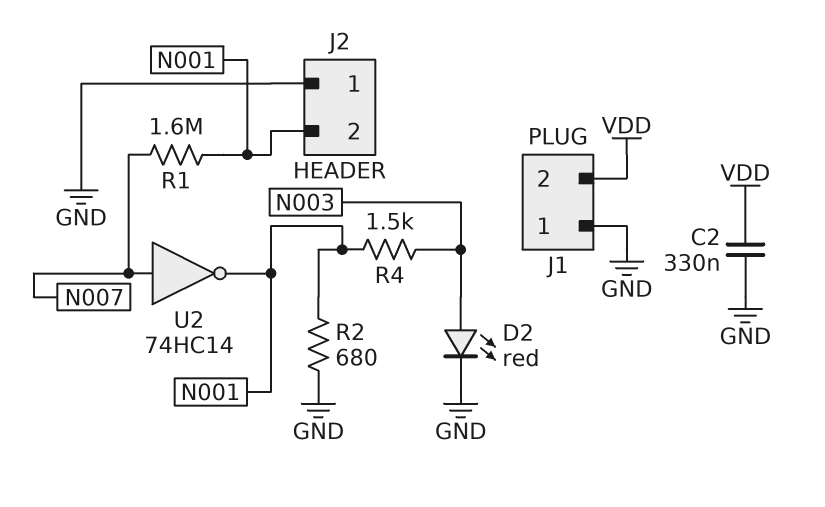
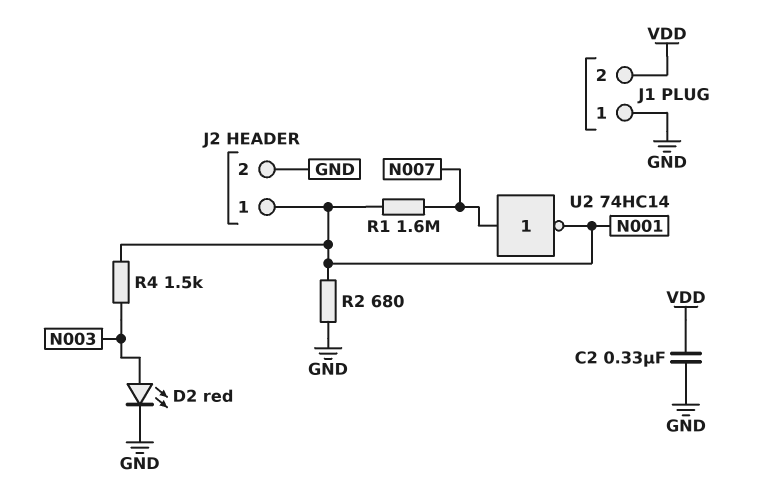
J2 pin 1: GND -> N001
J2 pin 2: N001 -> GND

